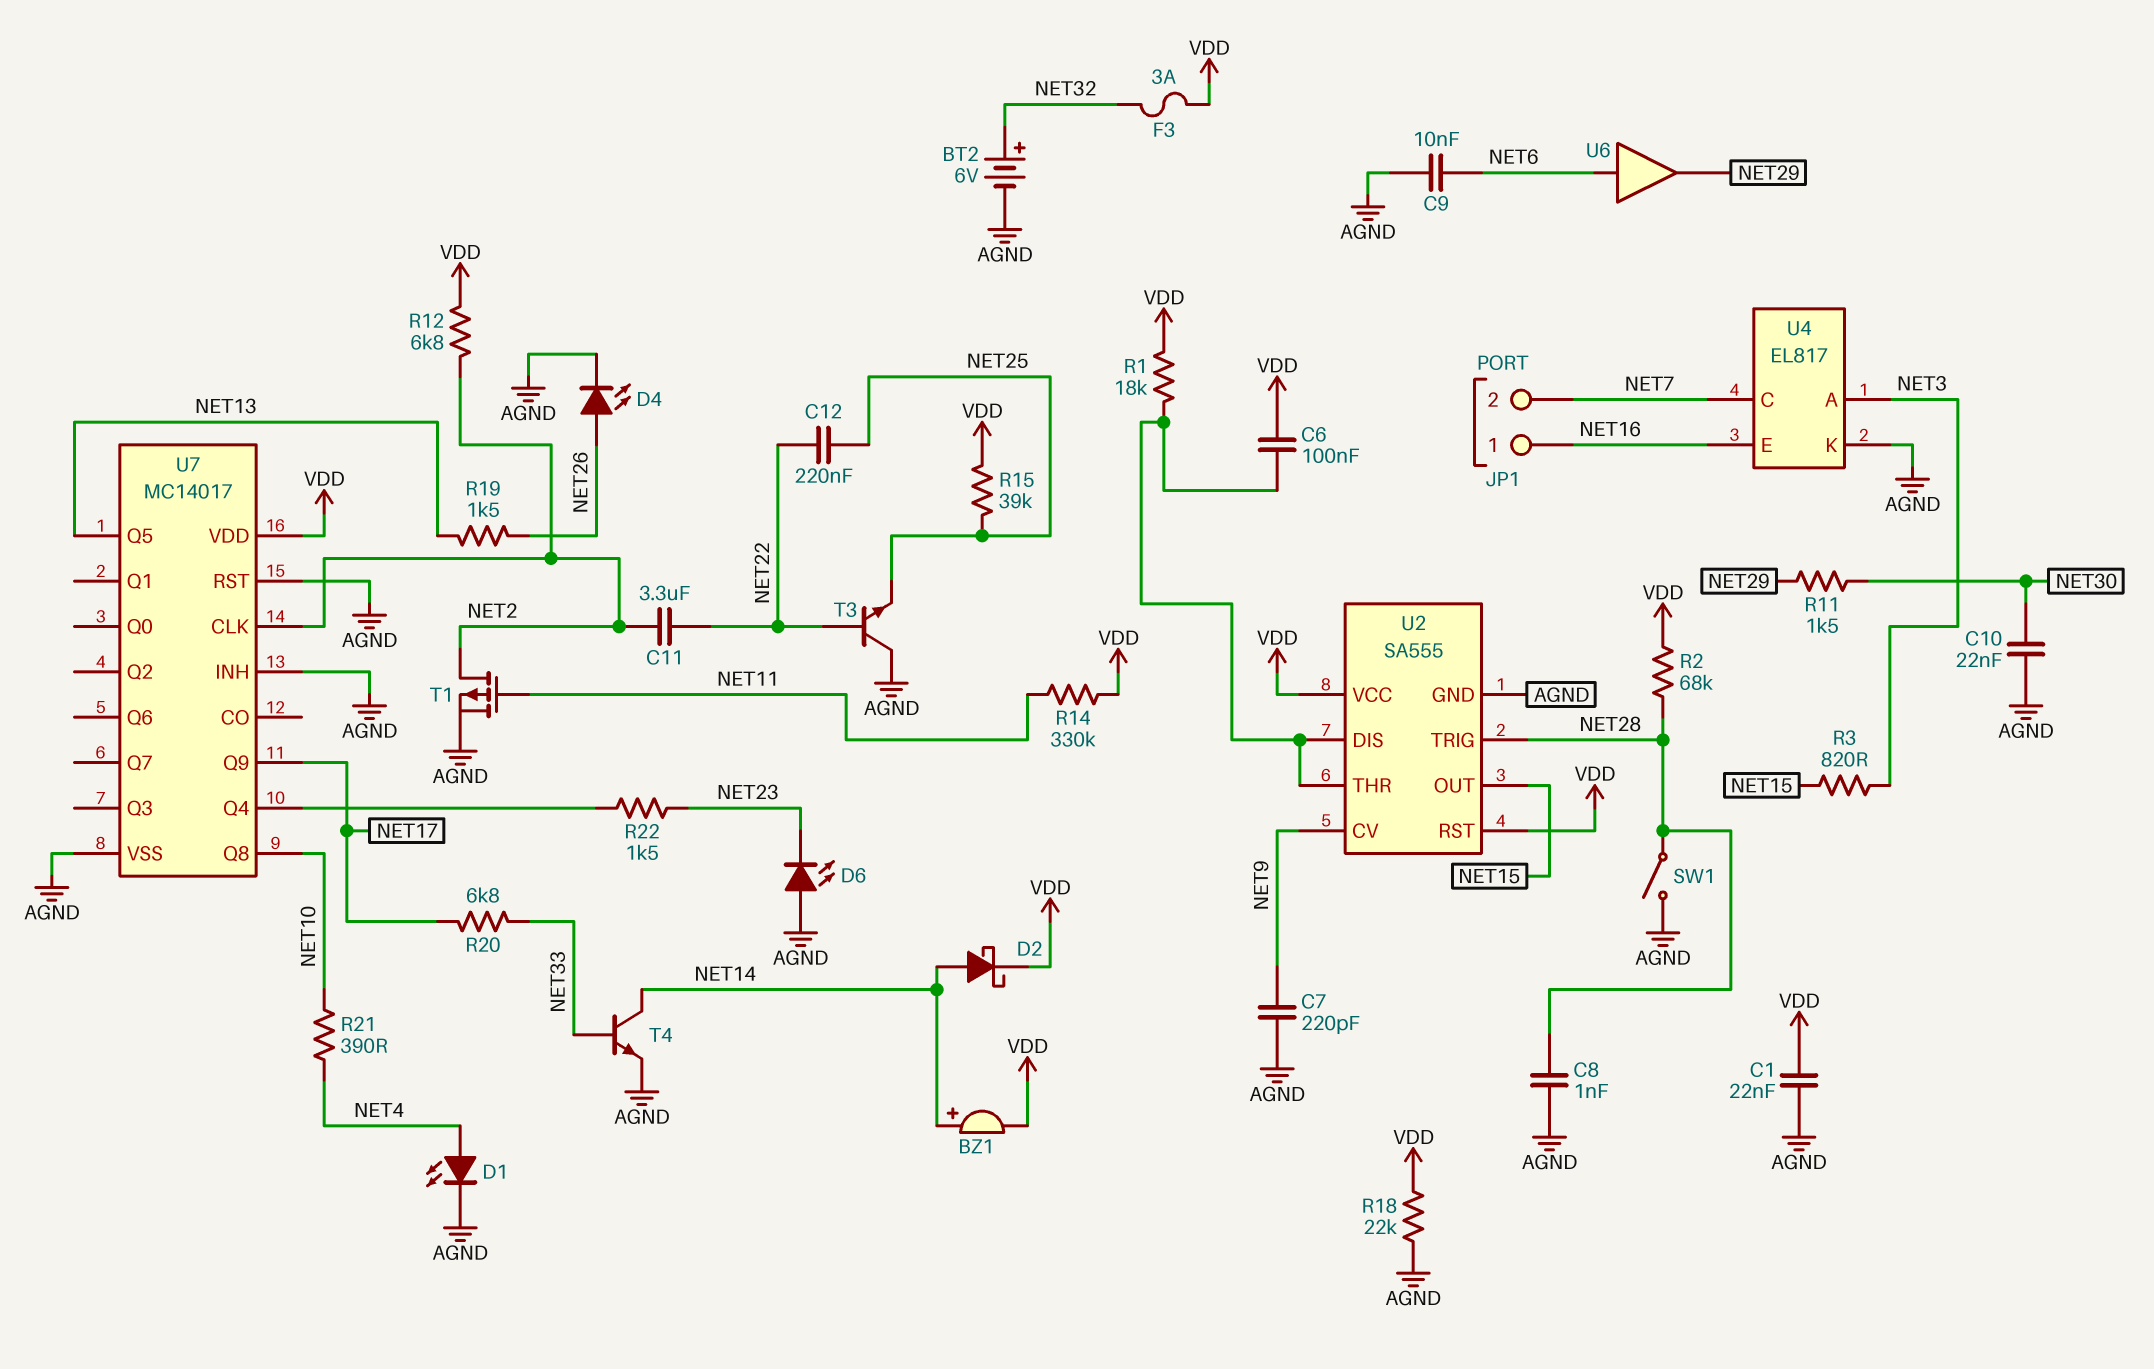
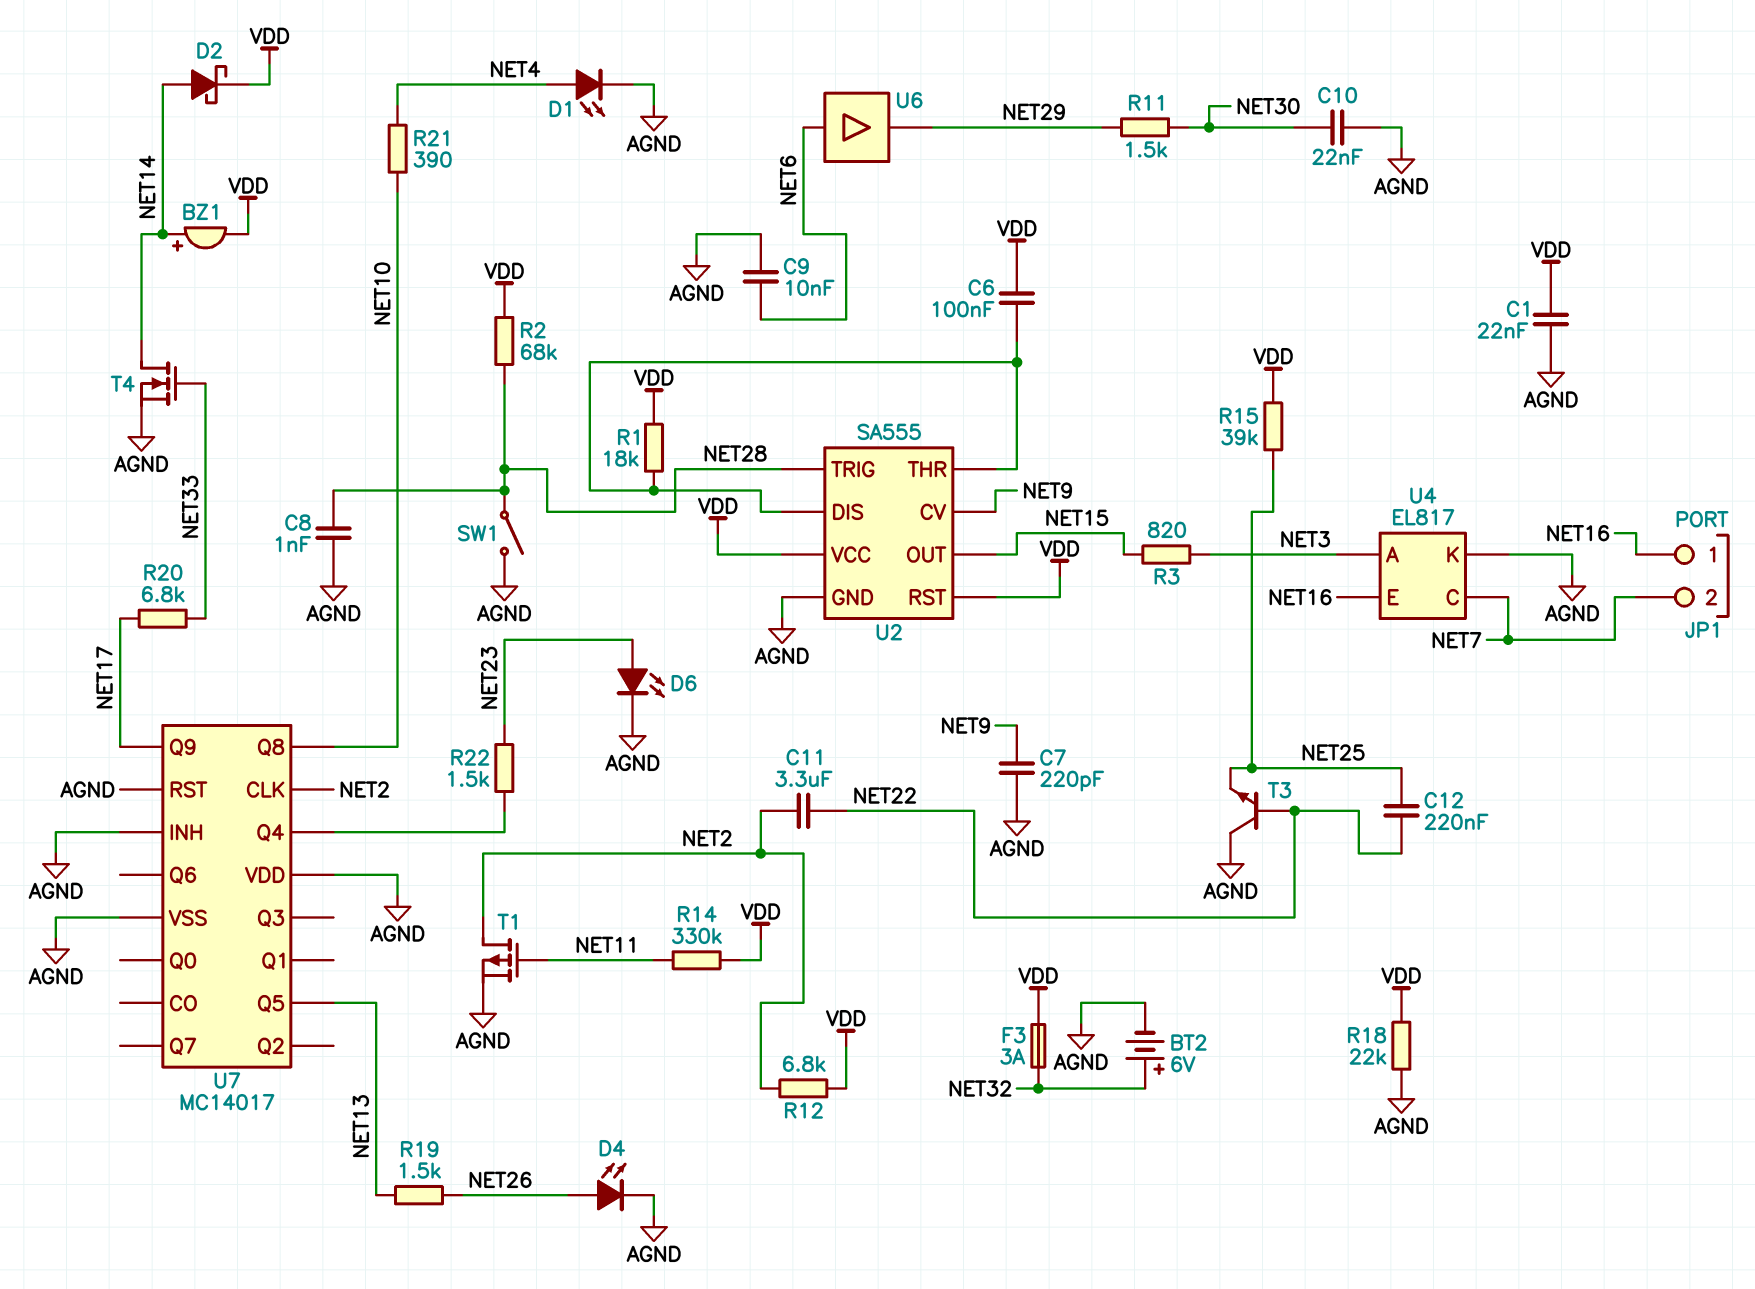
D6: LED (A AGND, K NET23) -> LED (A NET23, K AGND)
T4: NPN (B NET33, C NET14, E AGND) -> NMOS (G NET33, D NET14, S AGND)
U7 pin VDD: VDD -> AGND

